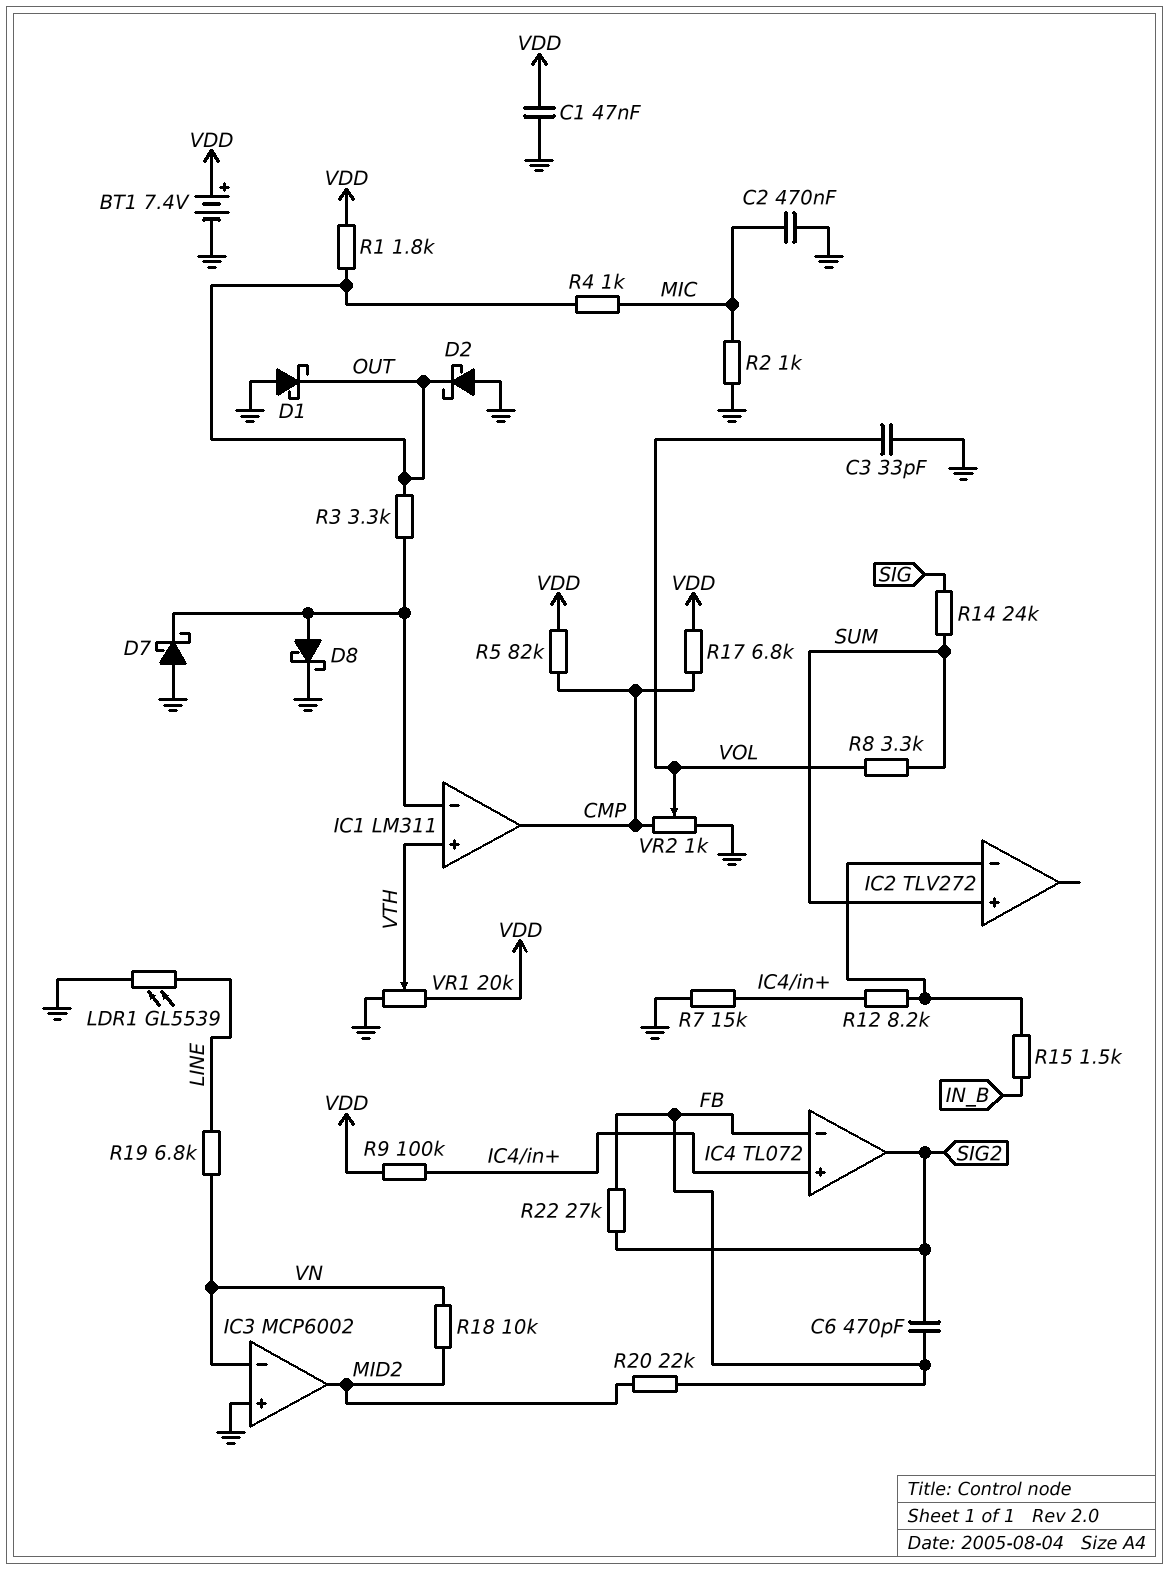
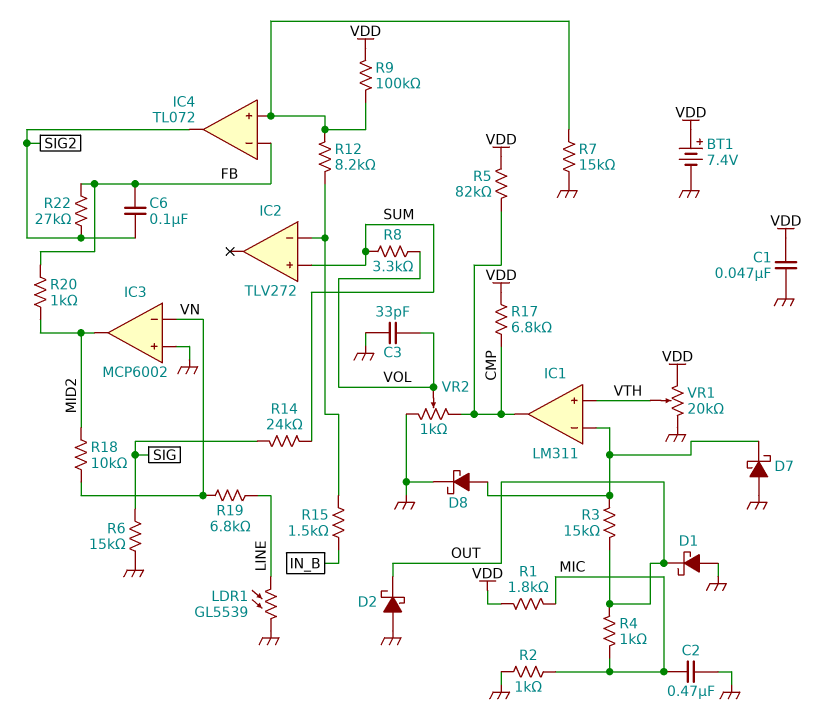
C6: 470pF (FB, SIG2) -> 100nF (FB, SIG2)
R1: 1.8k (OUT, VDD) -> 1.8k (MIC, VDD)
R3: 3.3k (IC1/in-, OUT) -> 15k (IC1/in-, OUT)
R6: none -> 15k (GND, SIG)
R20: 22k (FB, MID2) -> 1k (FB, MID2)

